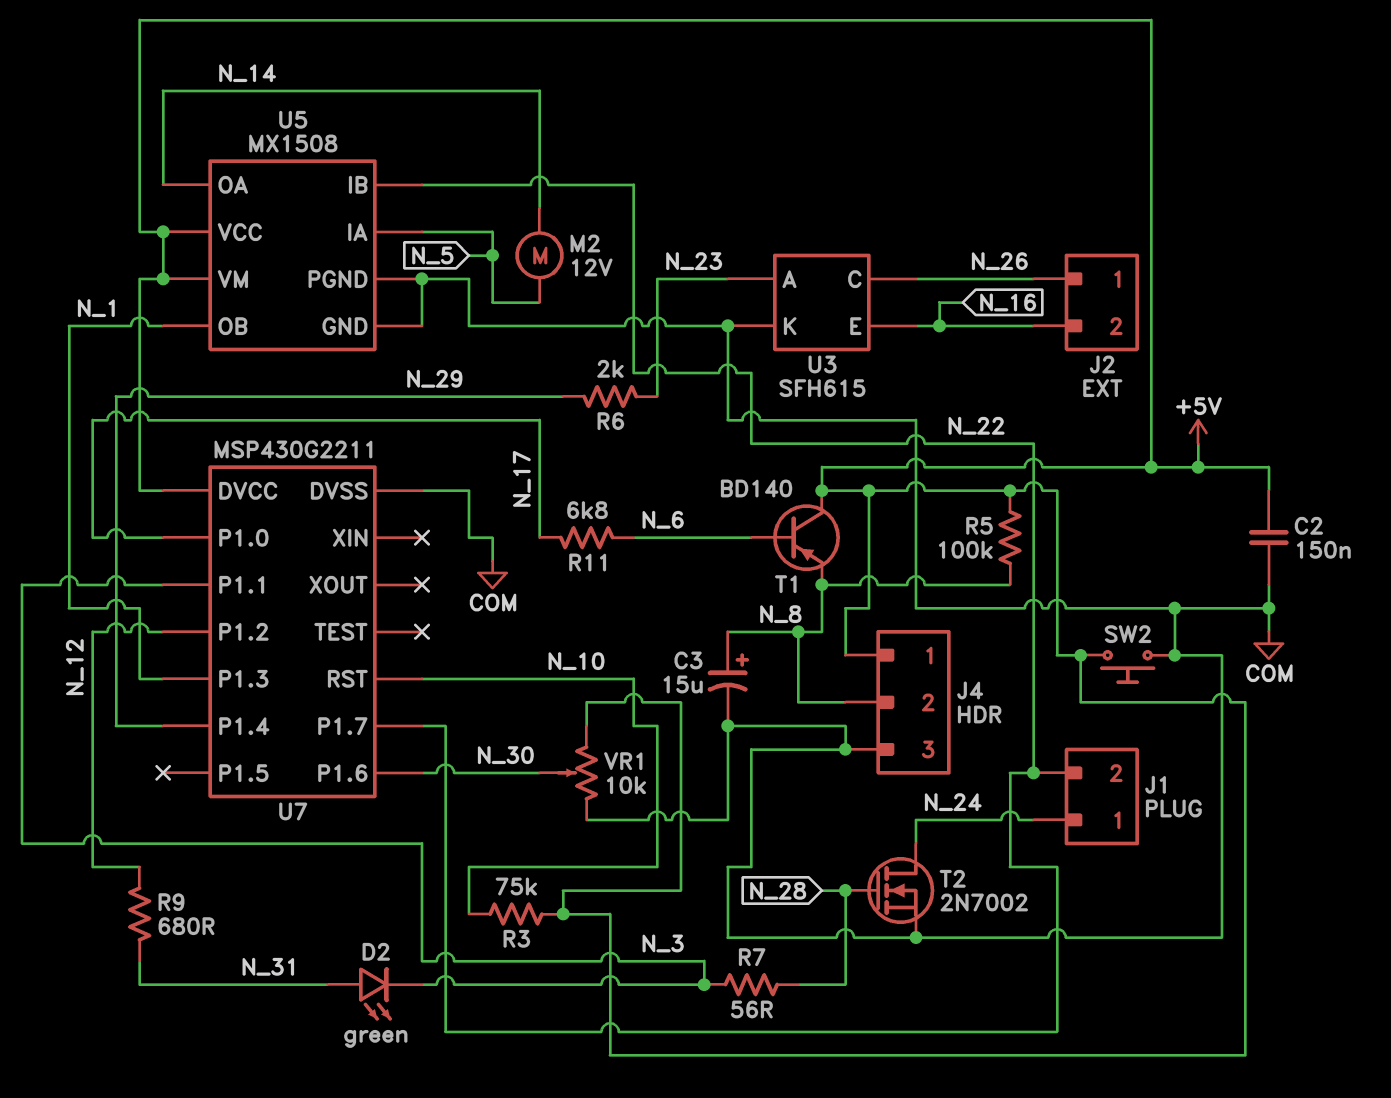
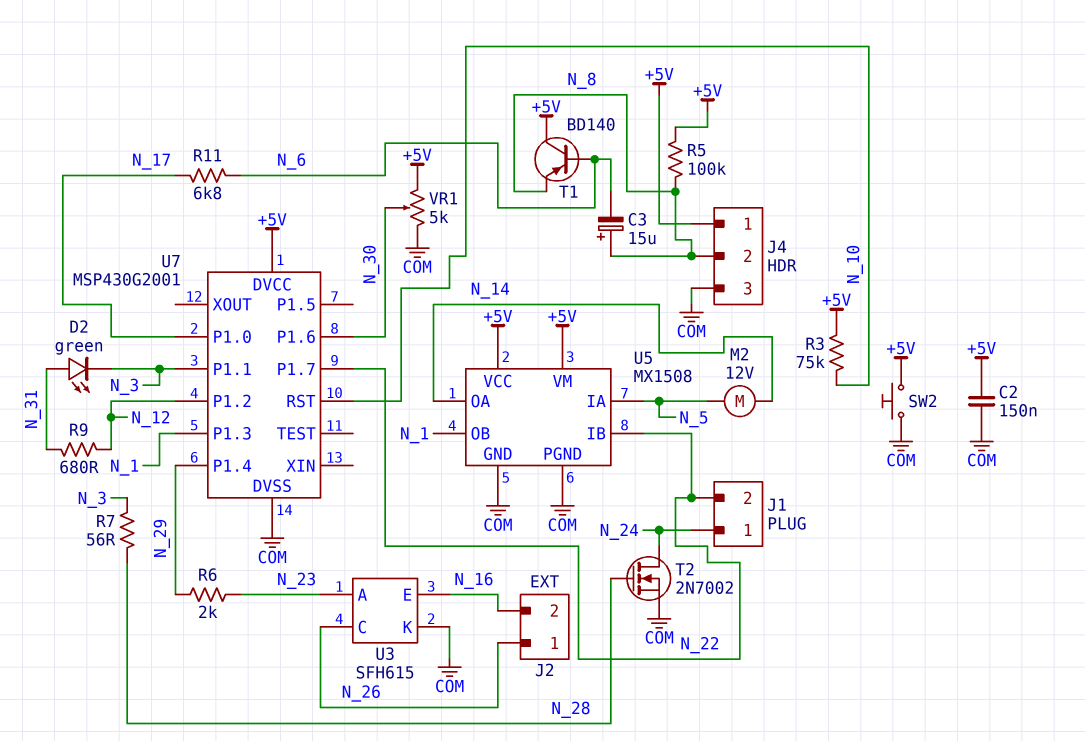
C3: 15uF (plus N_8, minus COM) -> 15uF (plus N_8, minus N_6)
U7: MSP430G2211 -> MSP430G2001
VR1: 10k (+5V, COM, wiper N_30) -> 5k (+5V, COM, wiper N_30)

